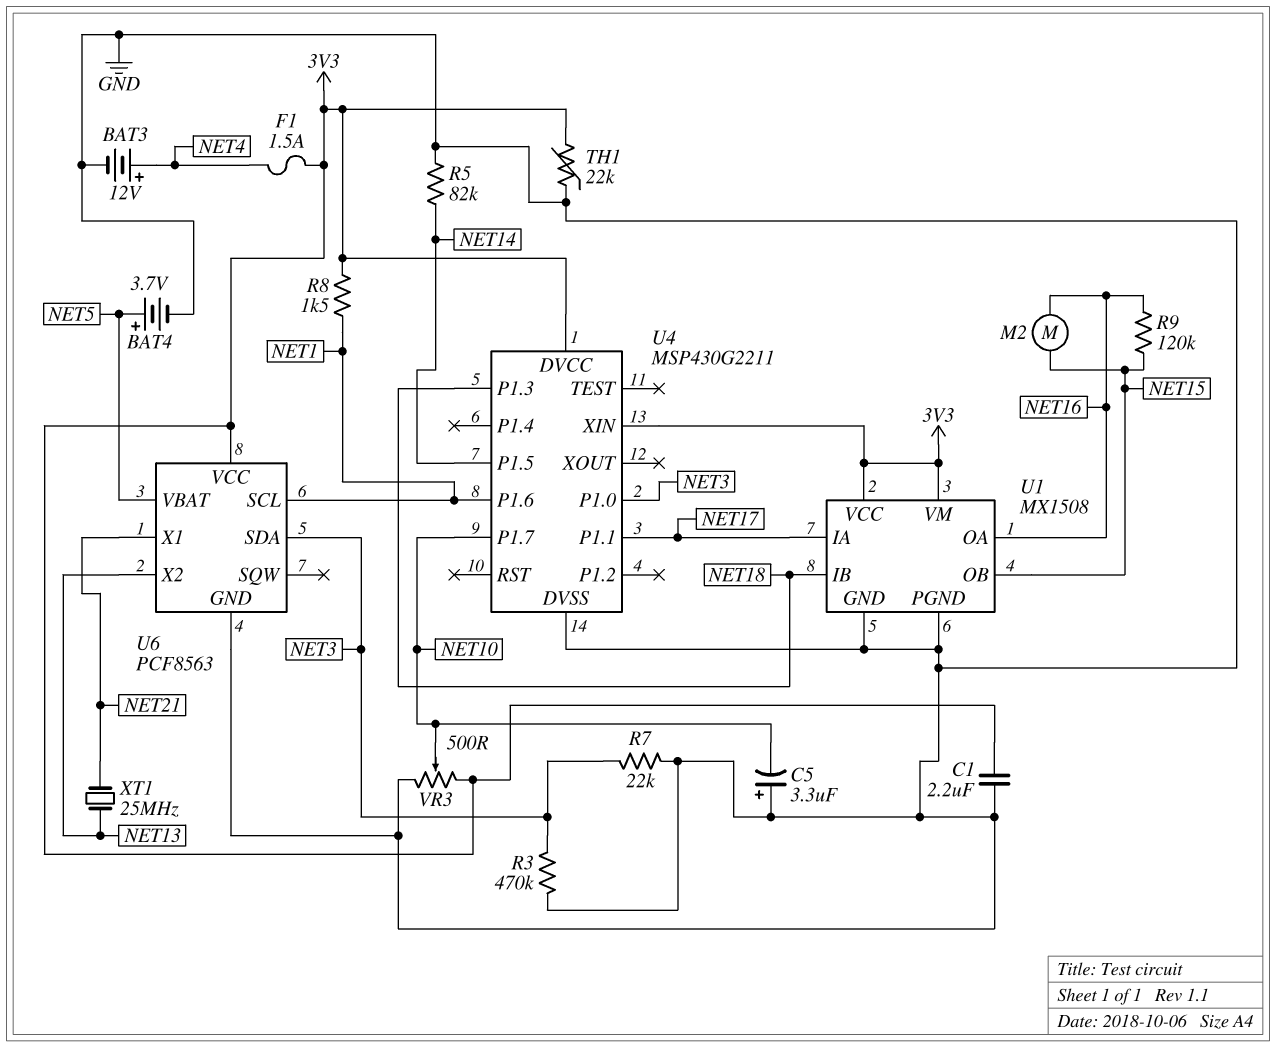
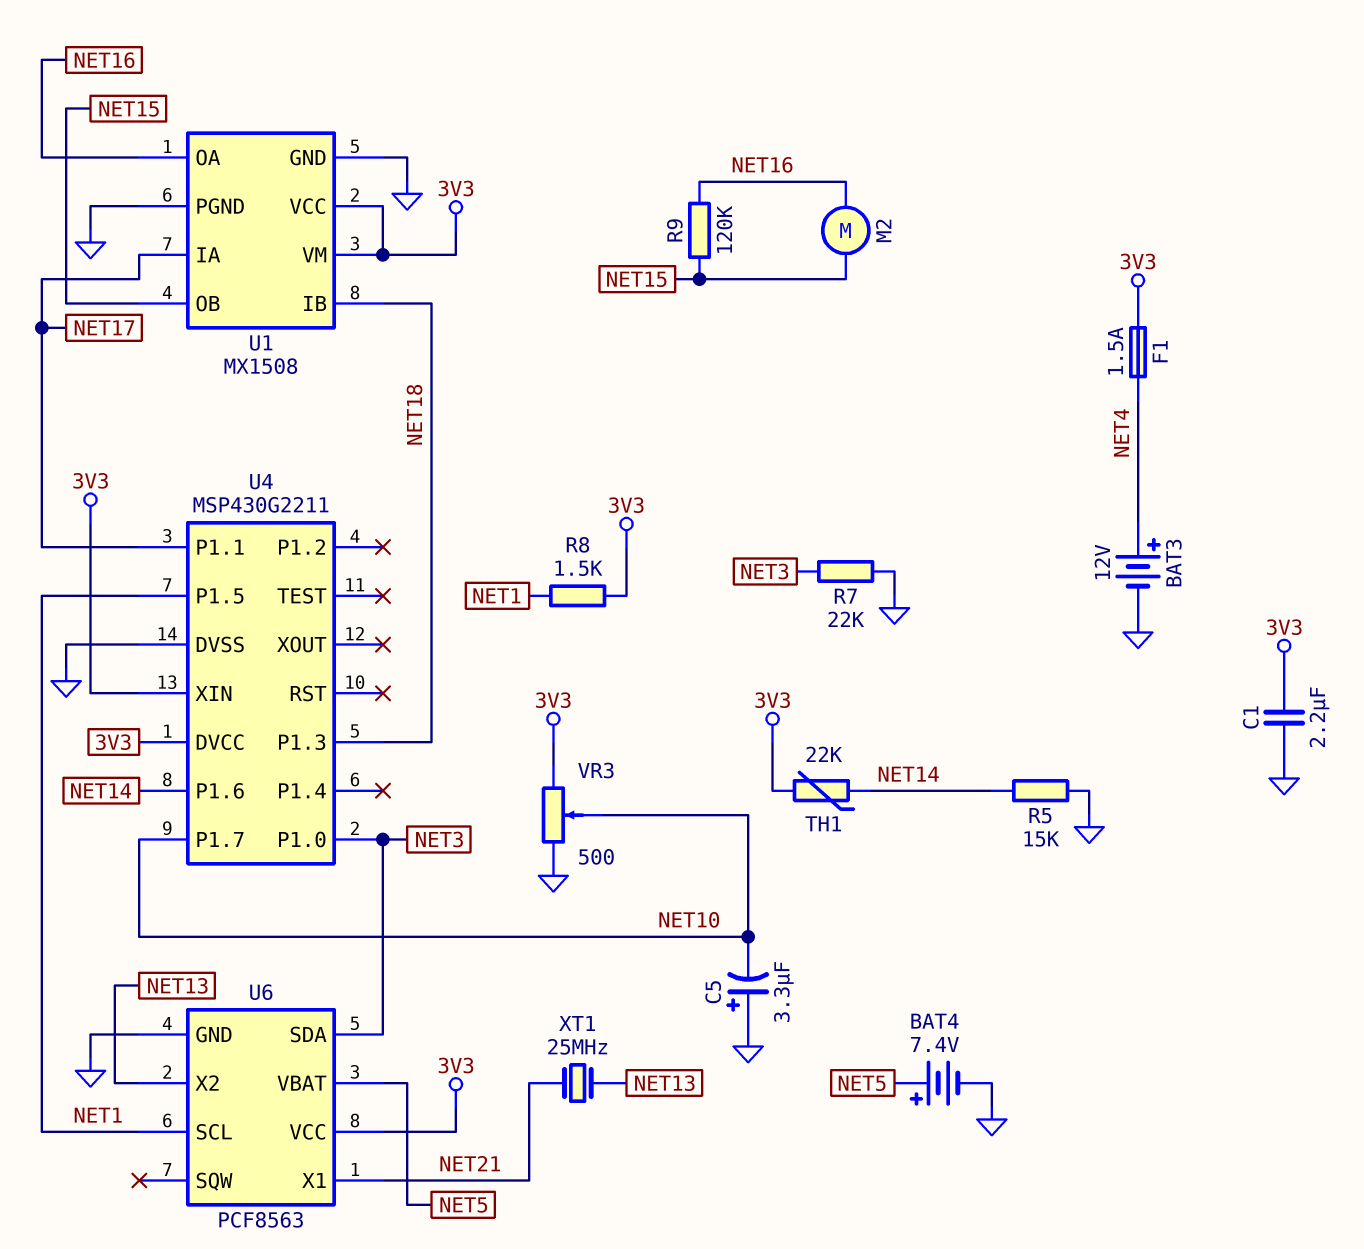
BAT4: 3.7V (plus NET5, minus GND) -> 7.4V (plus NET5, minus GND)
R3: 470k (GND, NET3) -> none
R5: 82k (GND, NET14) -> 15k (GND, NET14)
TH1: 22k (3V3, GND) -> 22k (3V3, NET14)
U4 pin P1.5: NET14 -> NET1
U4 pin P1.6: NET1 -> NET14

